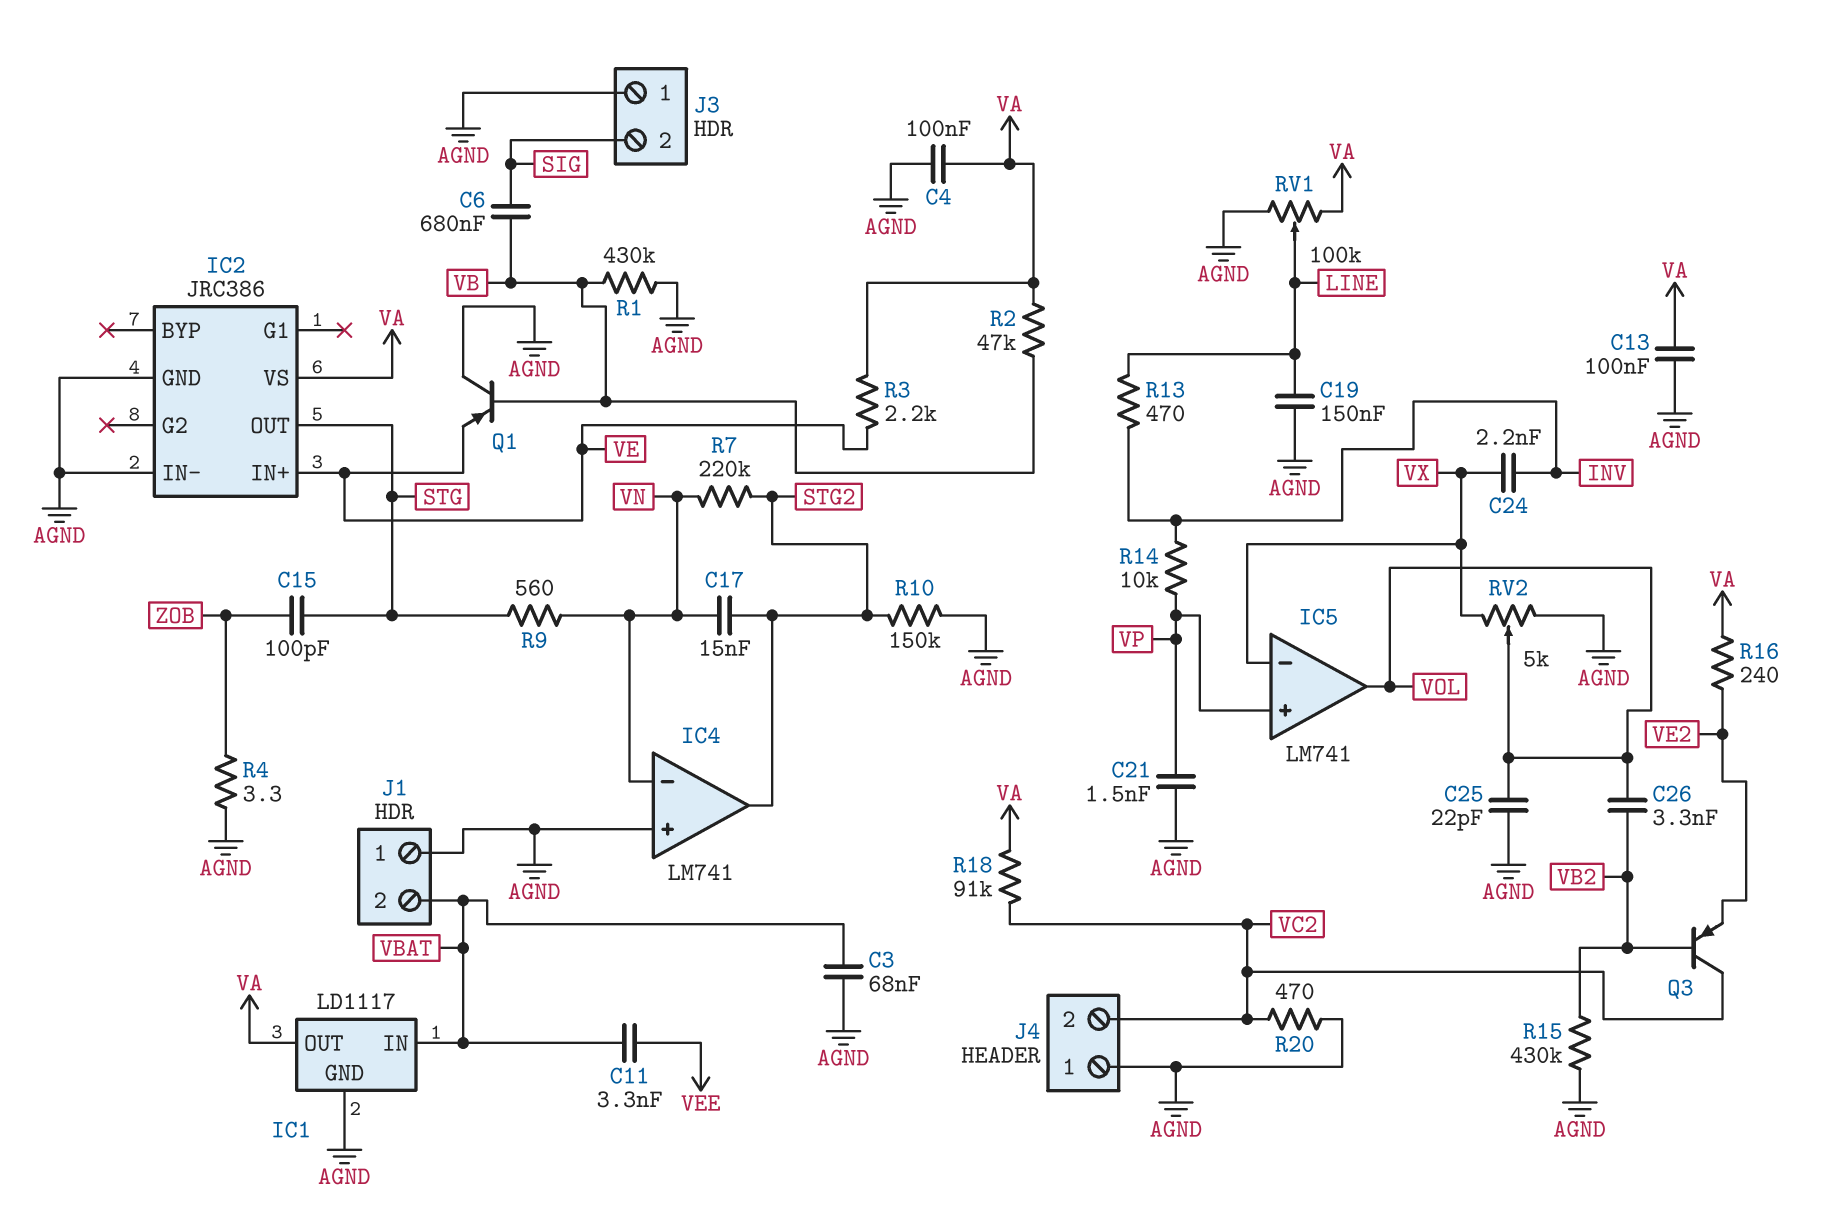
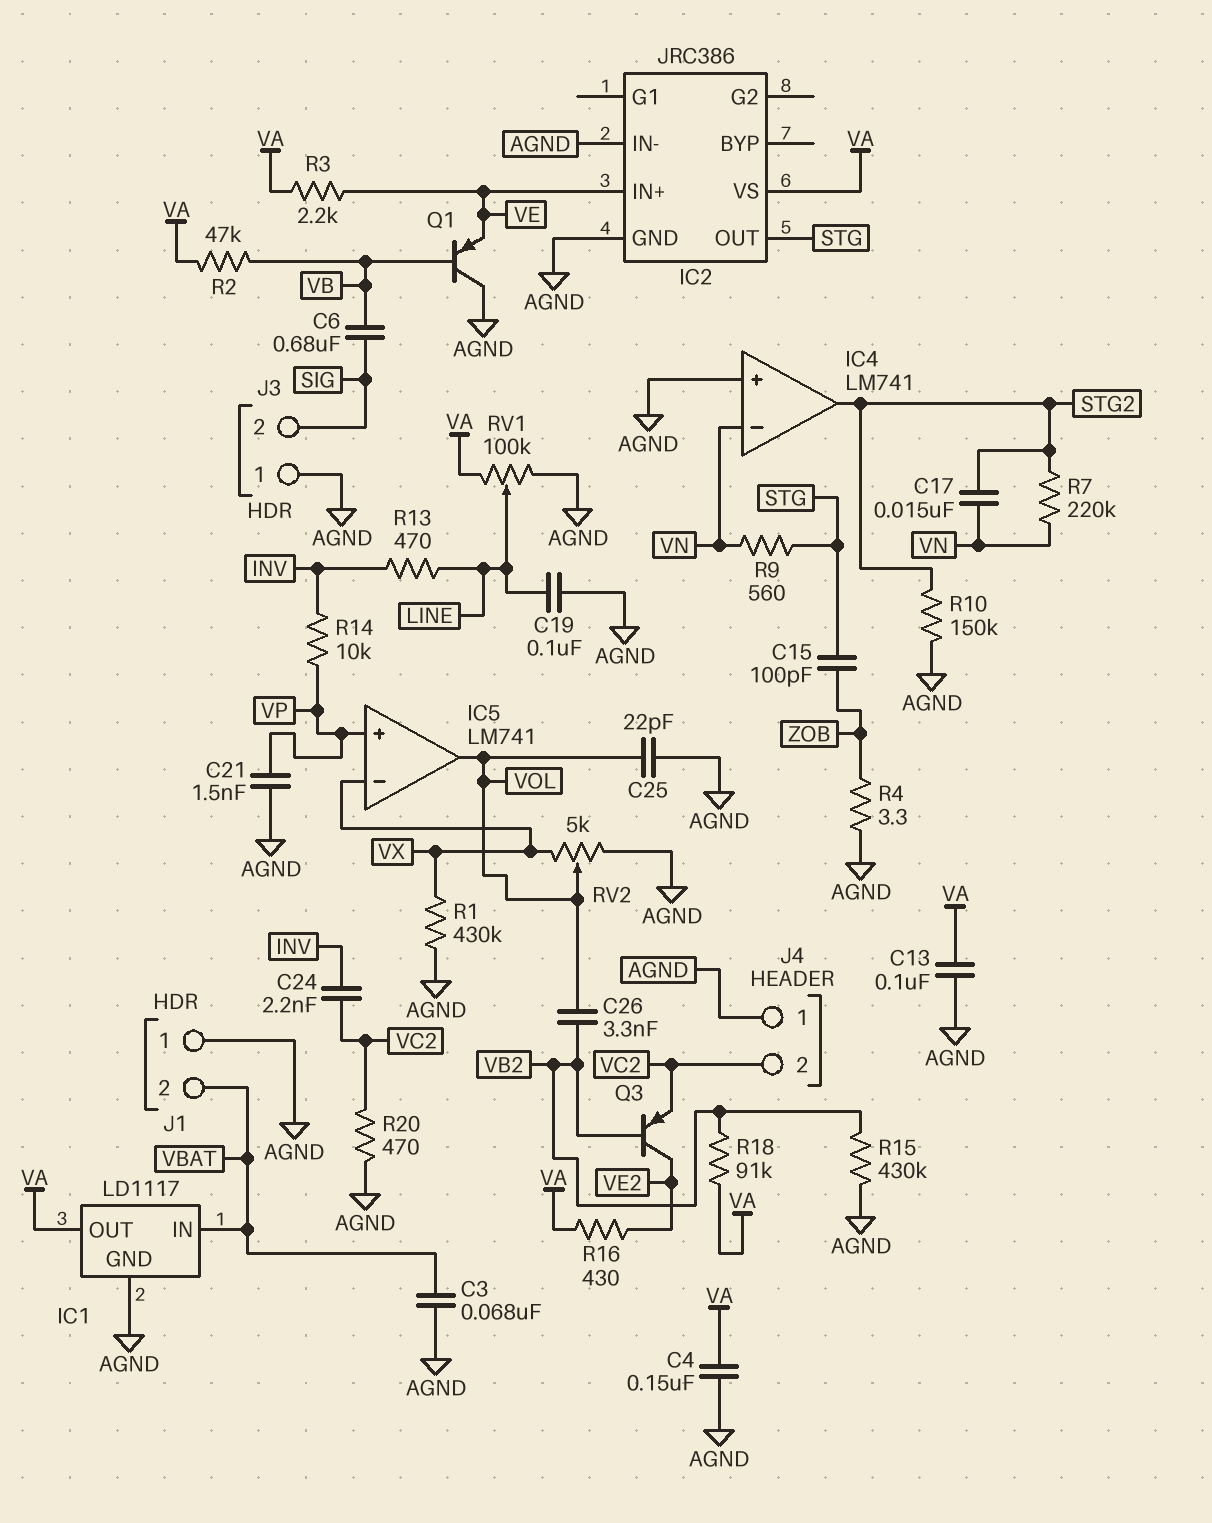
C4: 100nF (AGND, VA) -> 150nF (AGND, VA)
C11: 3.3nF (VBAT, VEE) -> none
C19: 150nF (AGND, LINE) -> 100nF (AGND, LINE)
C24: 2.2nF (INV, VX) -> 2.2nF (INV, VC2)
Q3: PNP (B VB2, C VC2, E VE2) -> PNP (B VB2, C VE2, E VC2)
R1: 430k (AGND, VB) -> 430k (AGND, VX)
R16: 240 (VA, VE2) -> 430 (VA, VE2)
R18: 91k (VA, VC2) -> 91k (VA, VB2)

